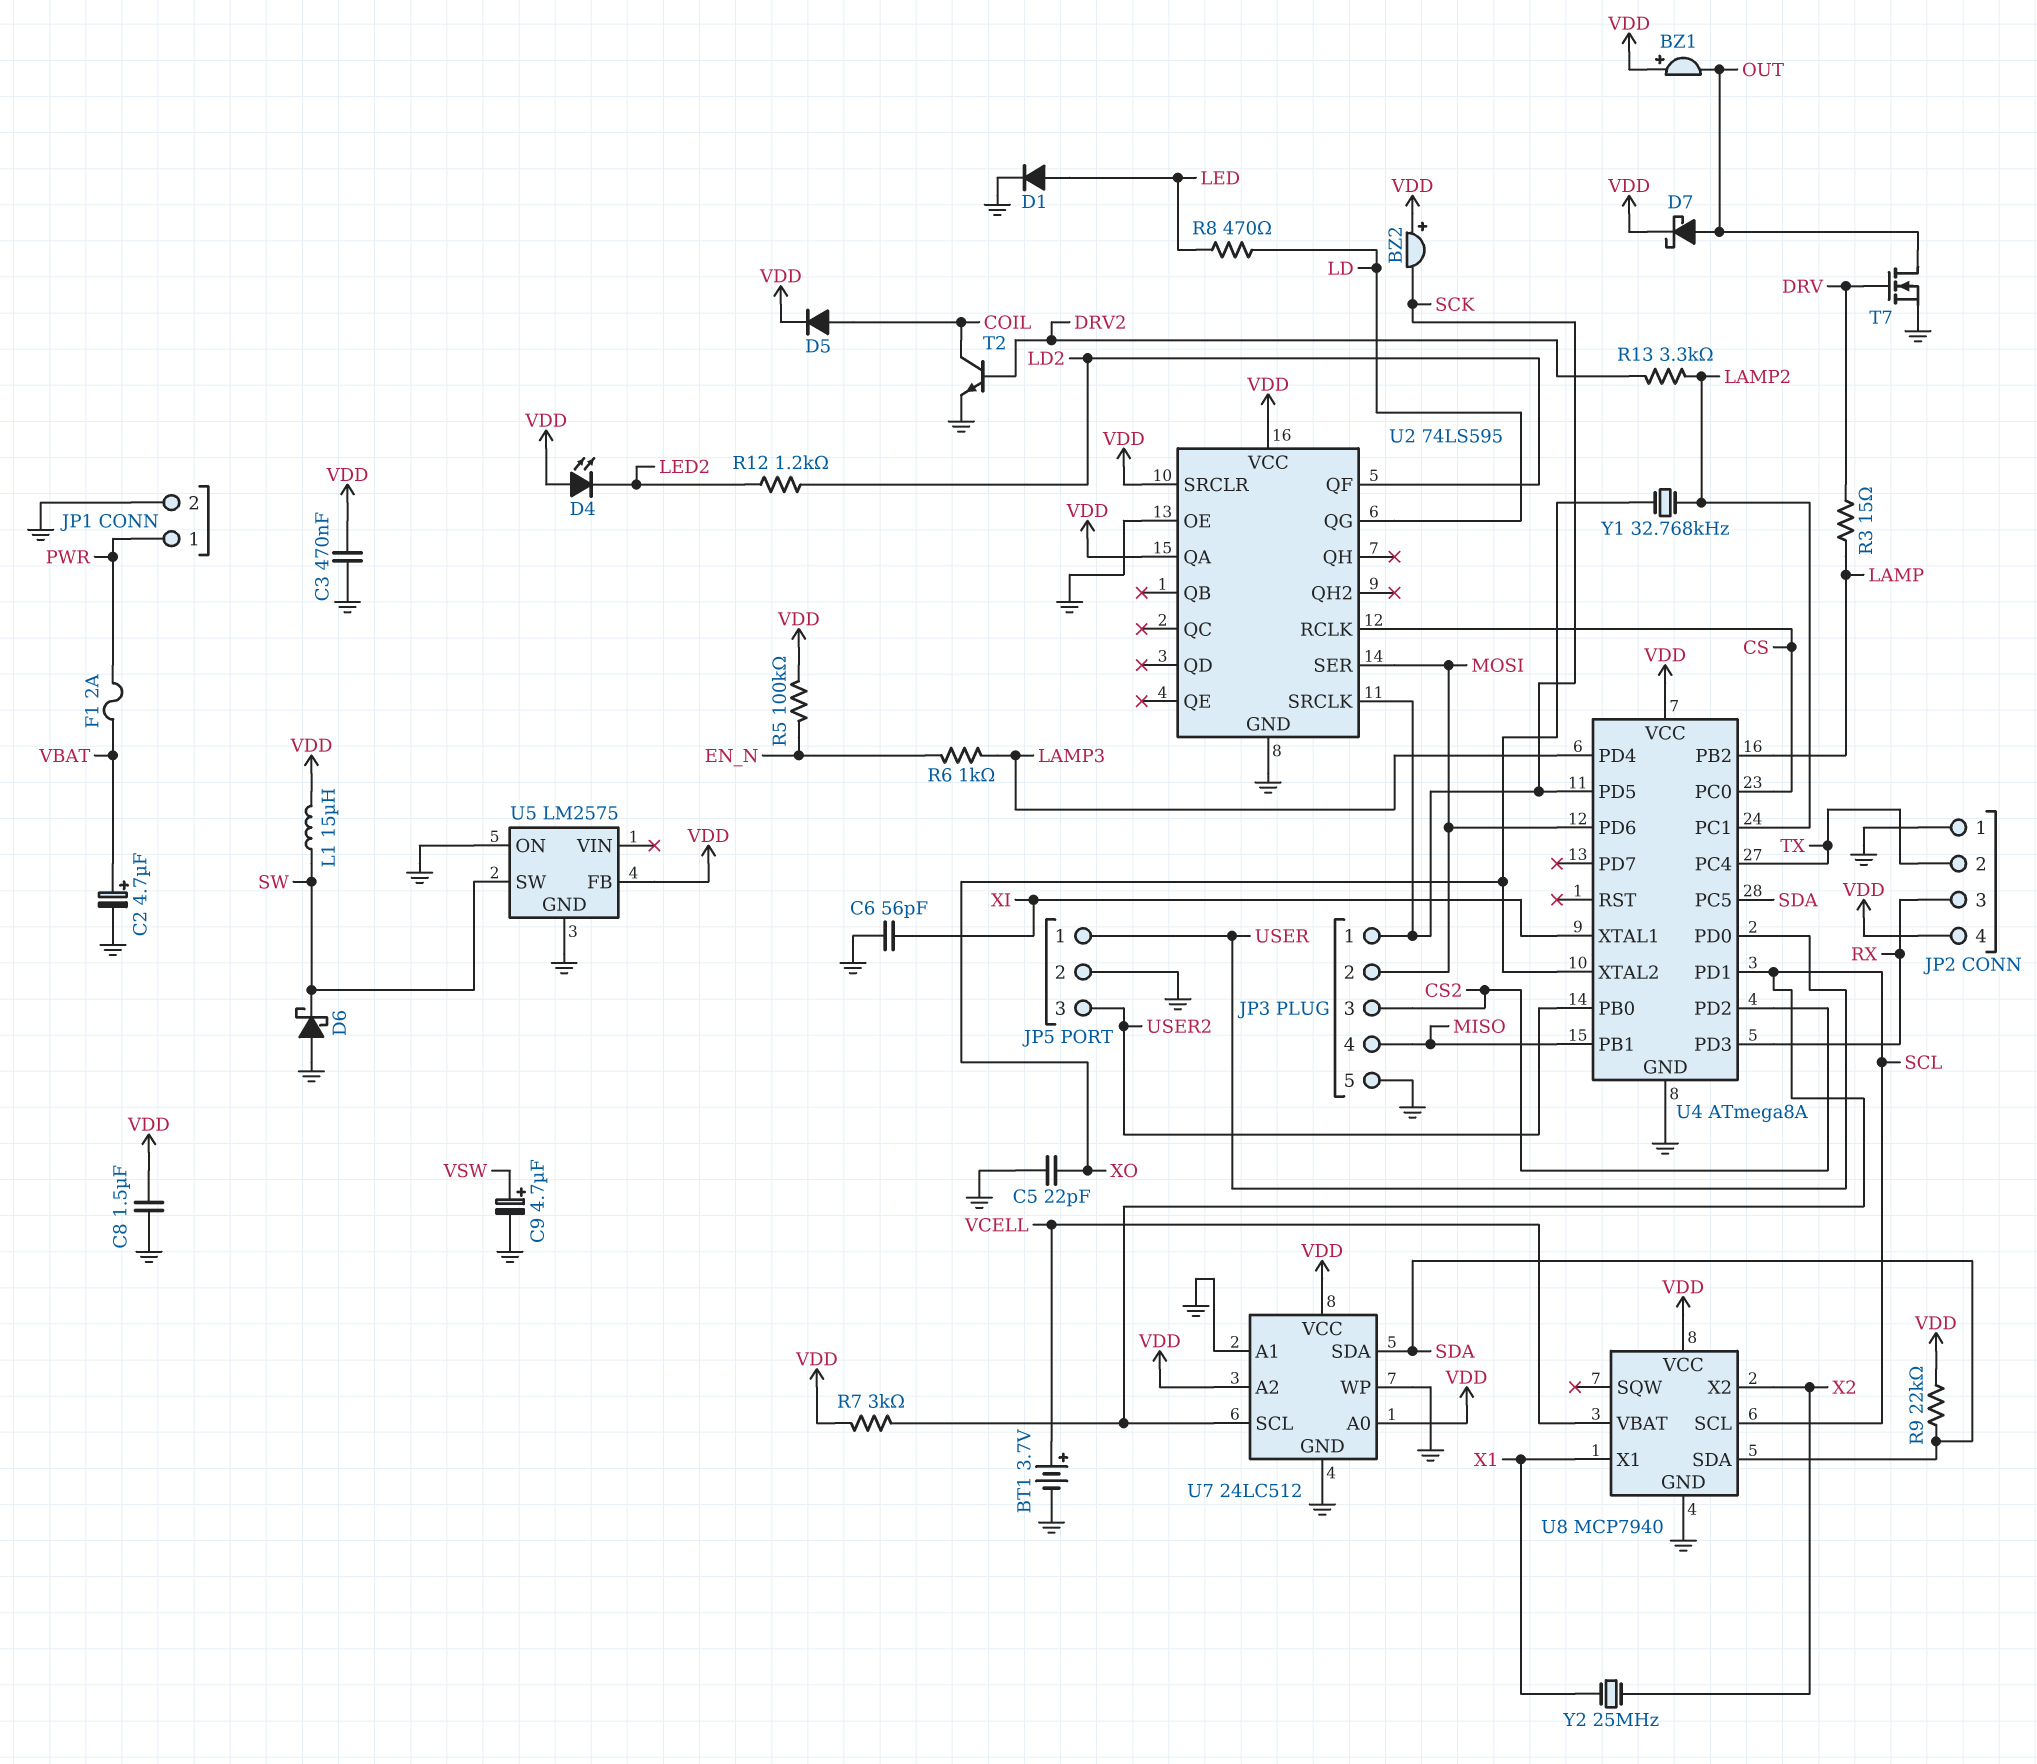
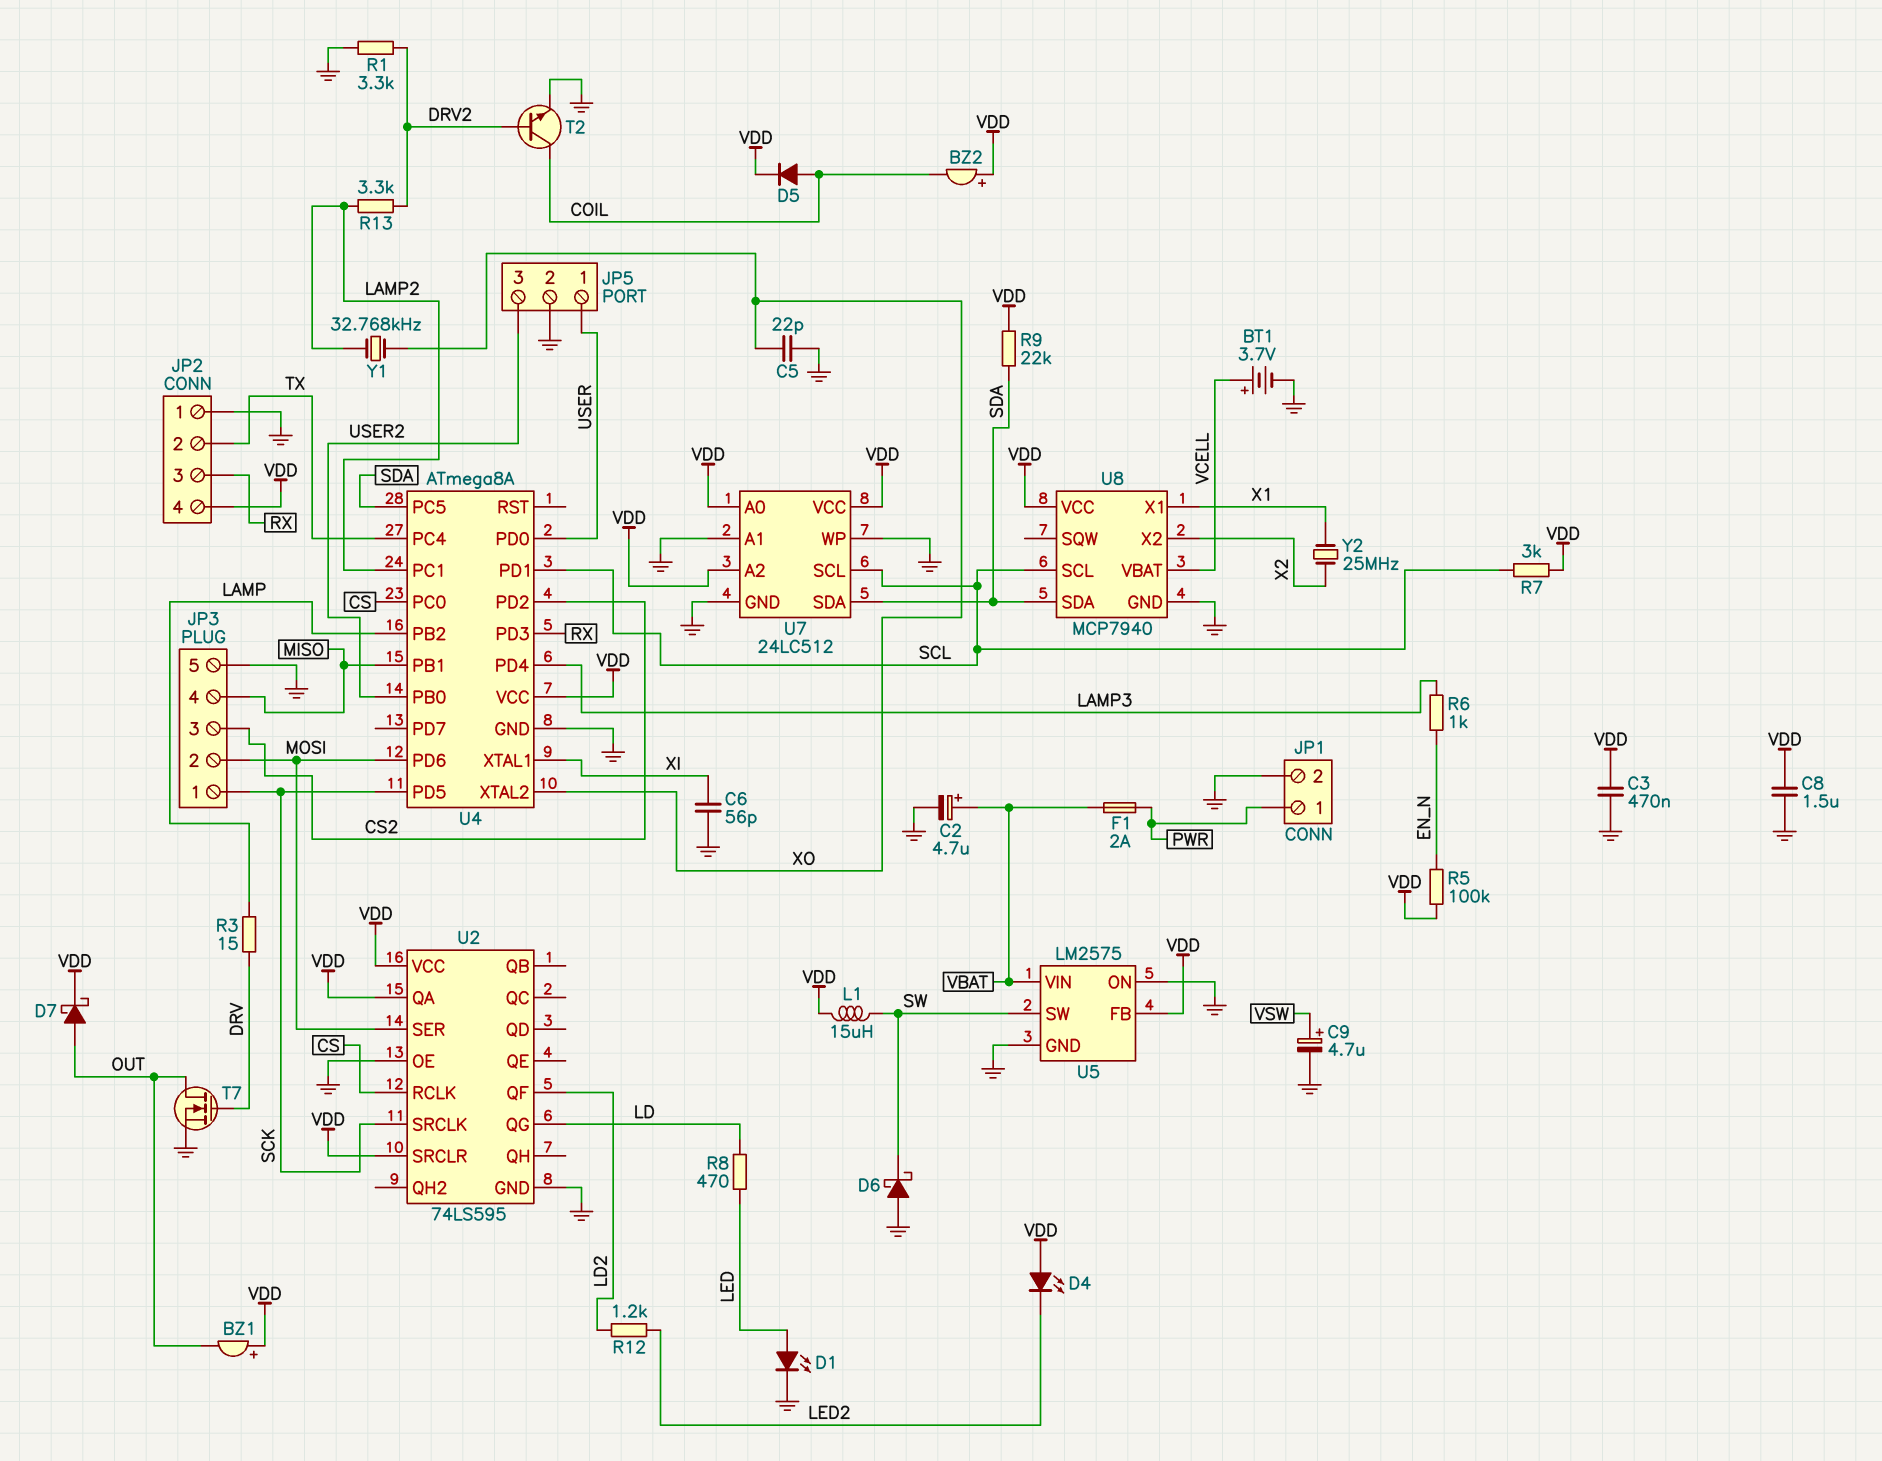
BZ2: buzzer (plus VDD, minus SCK) -> buzzer (plus VDD, minus COIL)
D1: diode (A LED, K GND) -> LED (A LED, K GND)
R1: none -> 3.3k (DRV2, GND)
U5 pin VIN: none -> VBAT

